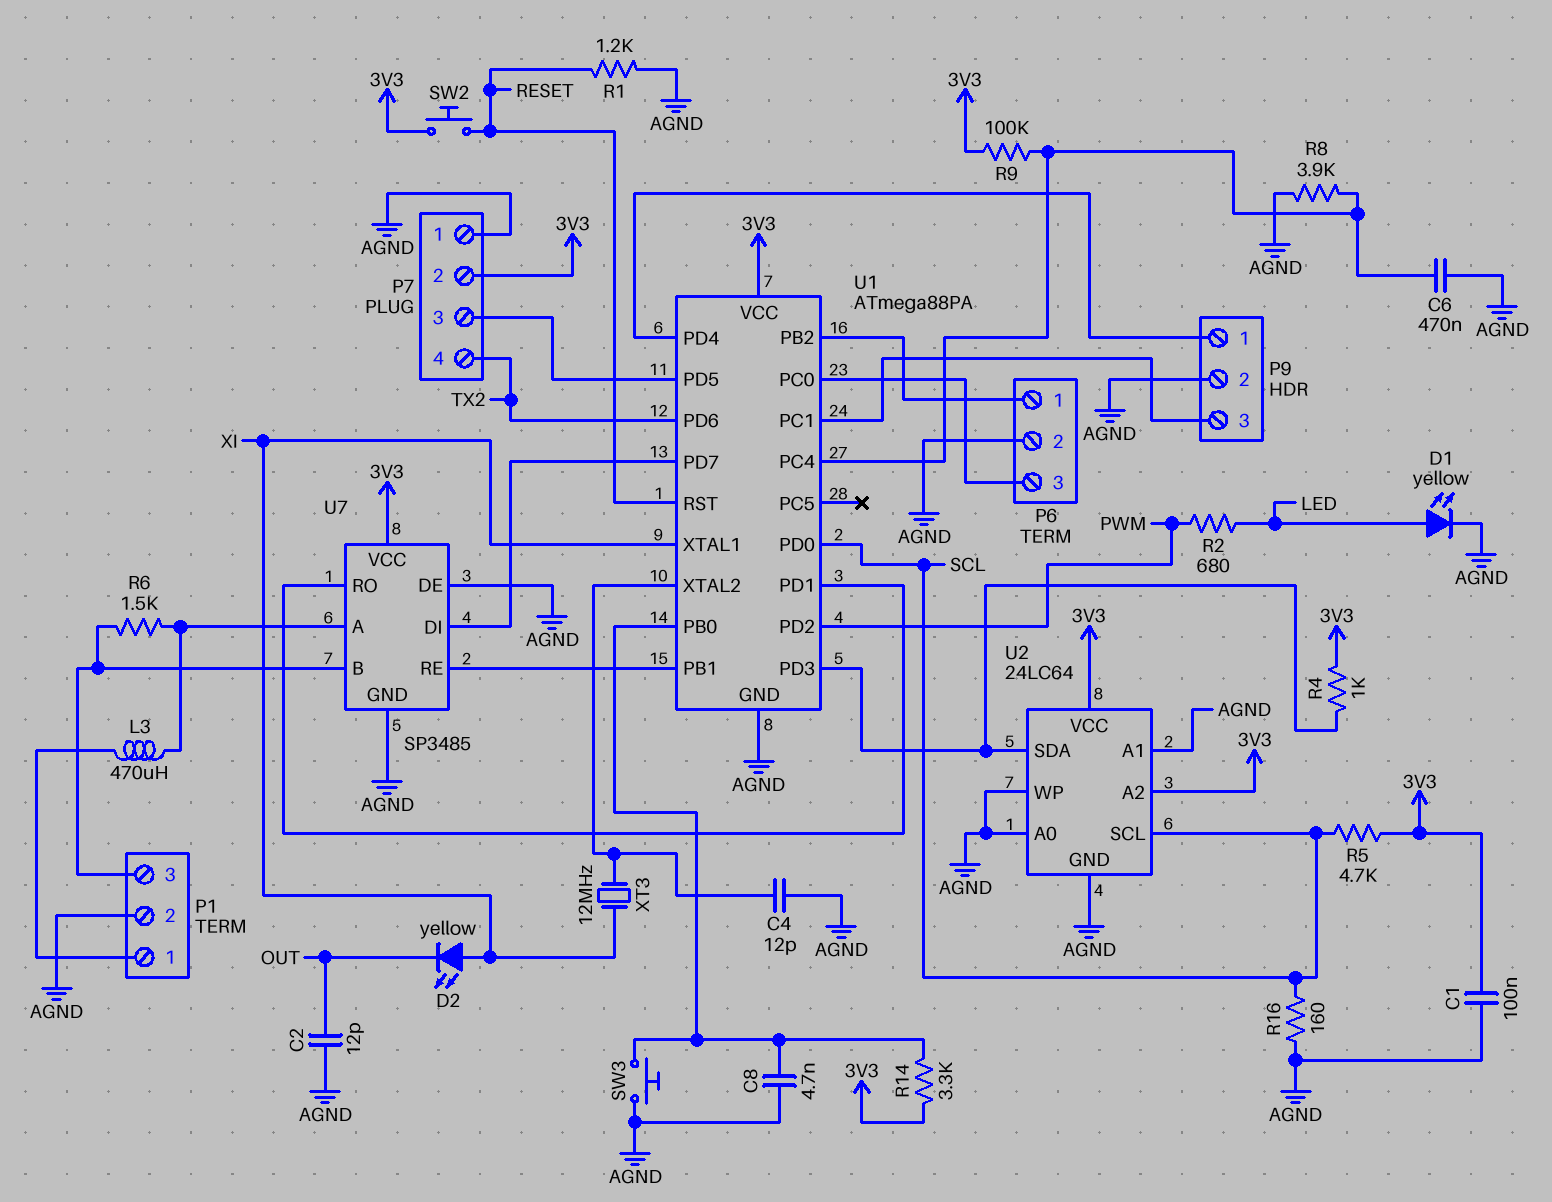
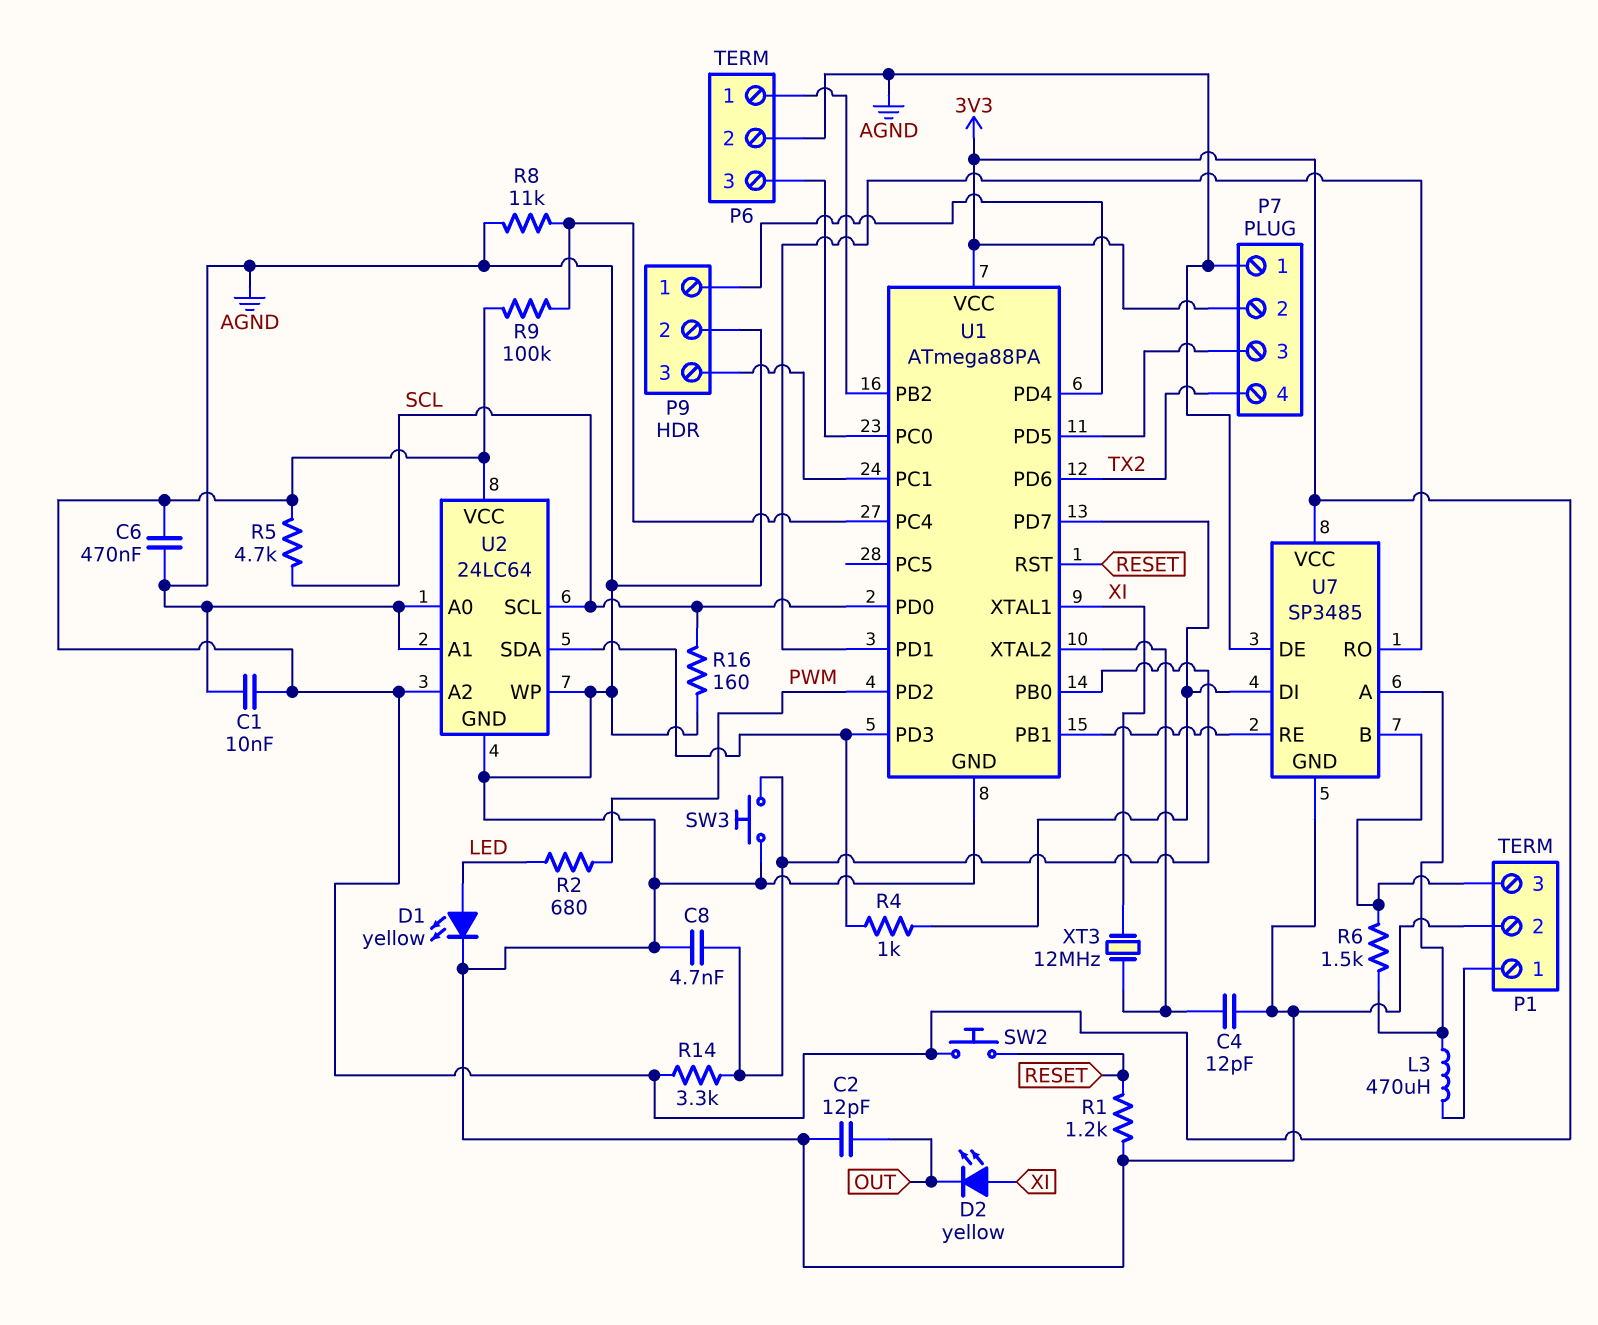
C1: 100nF (3V3, AGND) -> 10nF (3V3, AGND)
C6: 470nF (AGND, U1/PC4) -> 470nF (3V3, AGND)
R4: 1k (3V3, U1/PD3) -> 1k (U1/PD3, U1/PD7)
R8: 3.9k (AGND, U1/PC4) -> 11k (AGND, U1/PC4)

